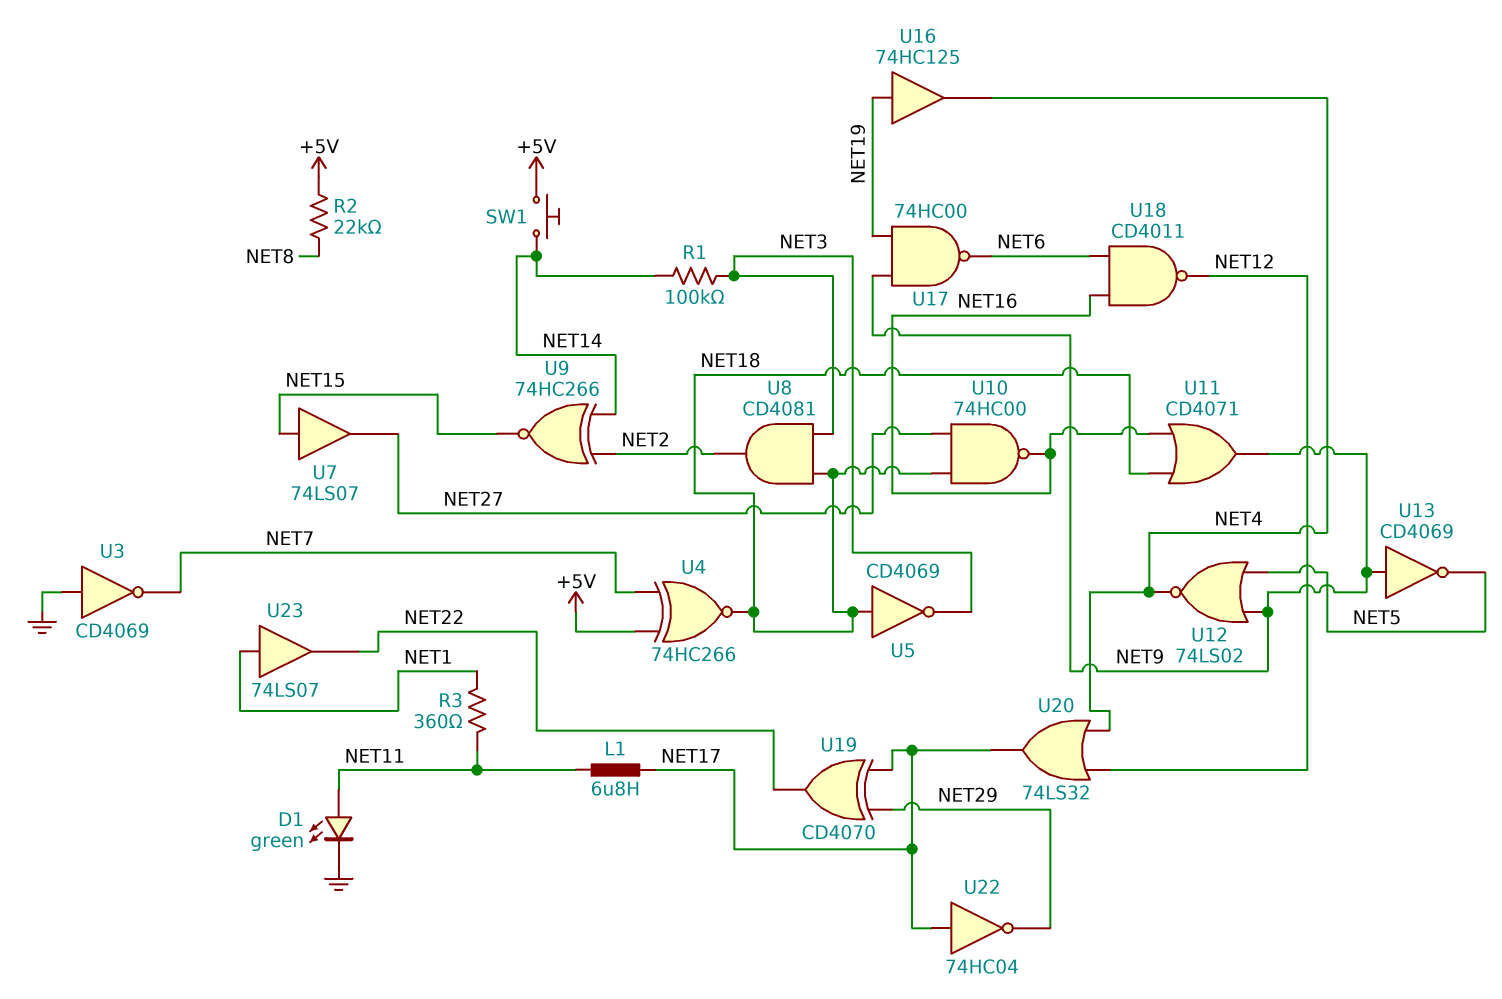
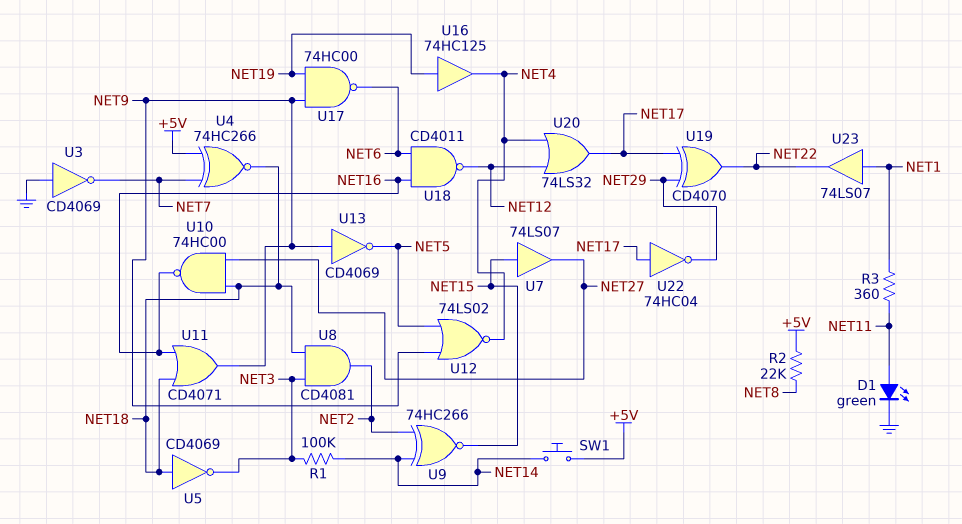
L1: 6.8uH (NET11, NET17) -> none

